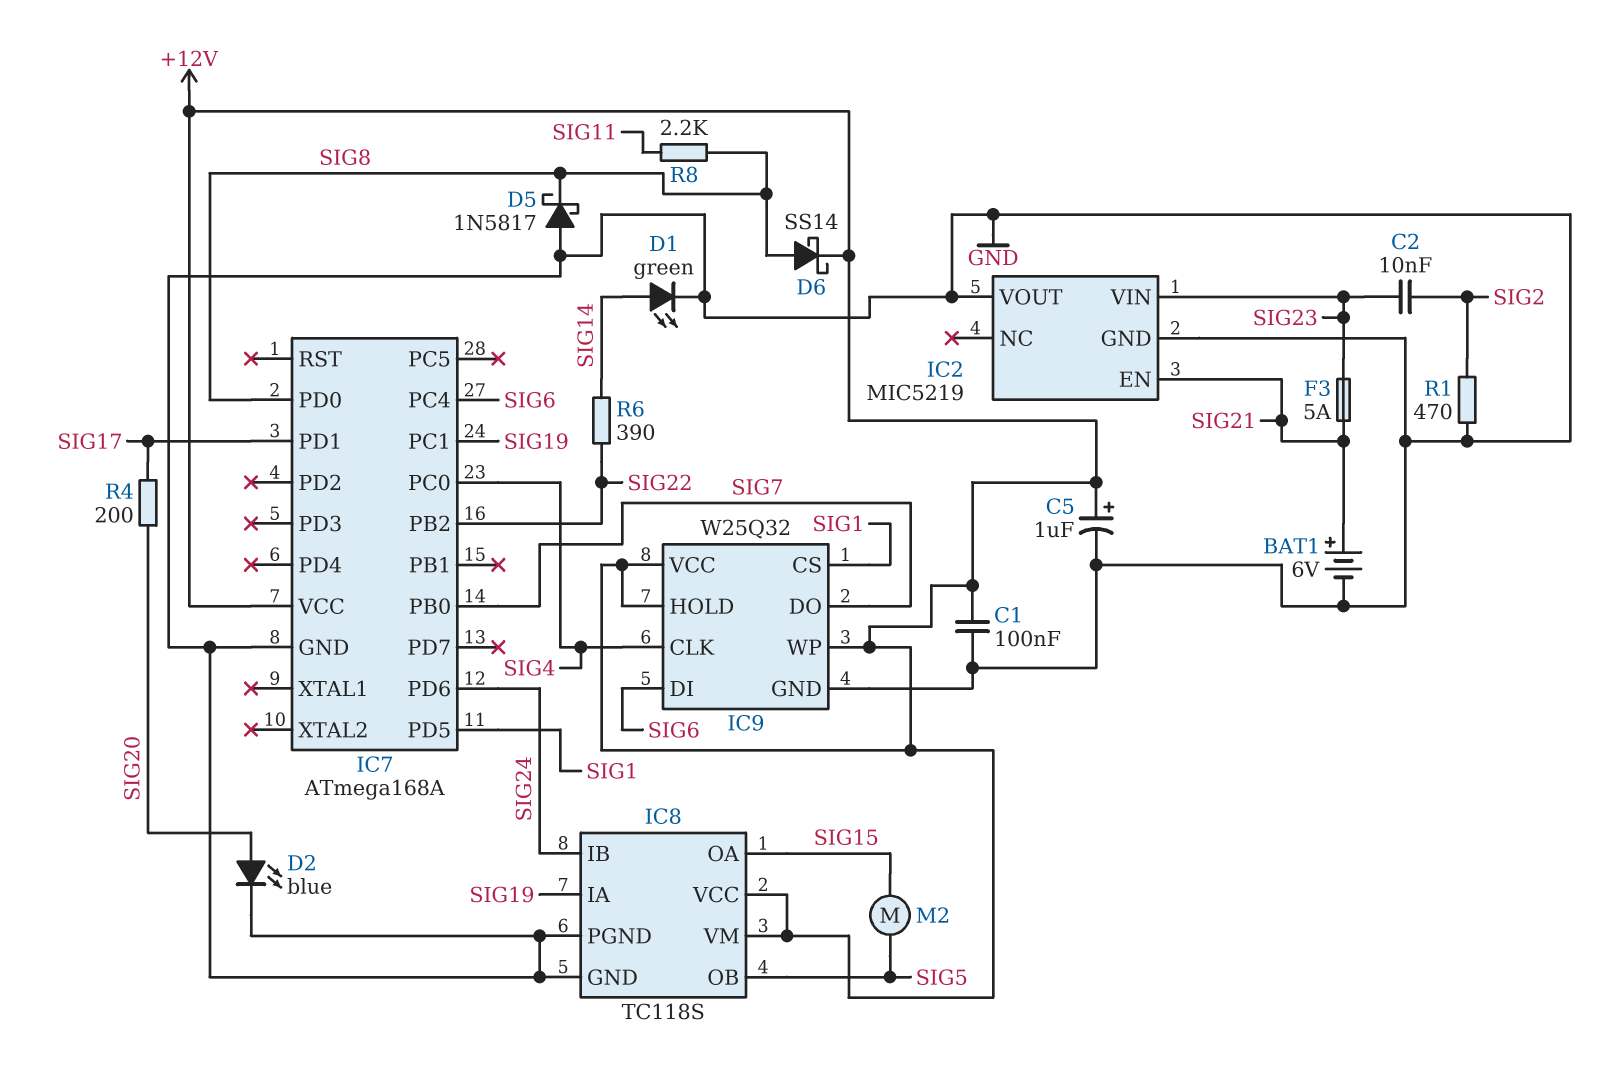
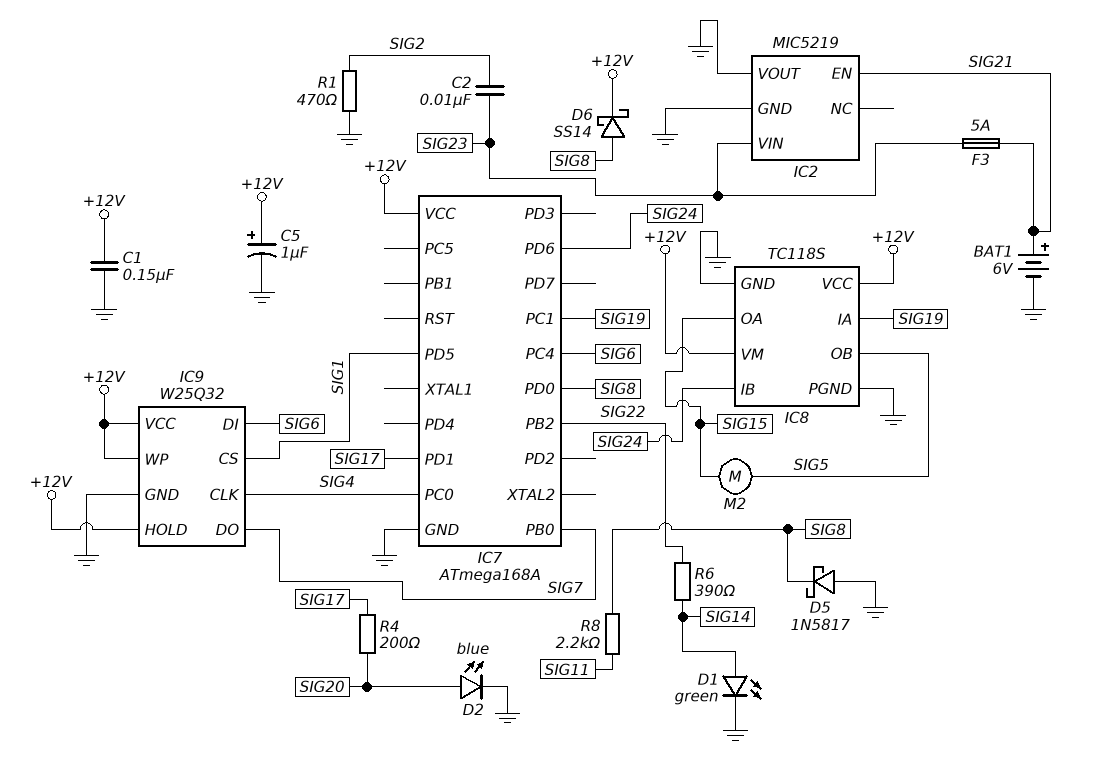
C1: 100nF (+12V, GND) -> 150nF (+12V, GND)

